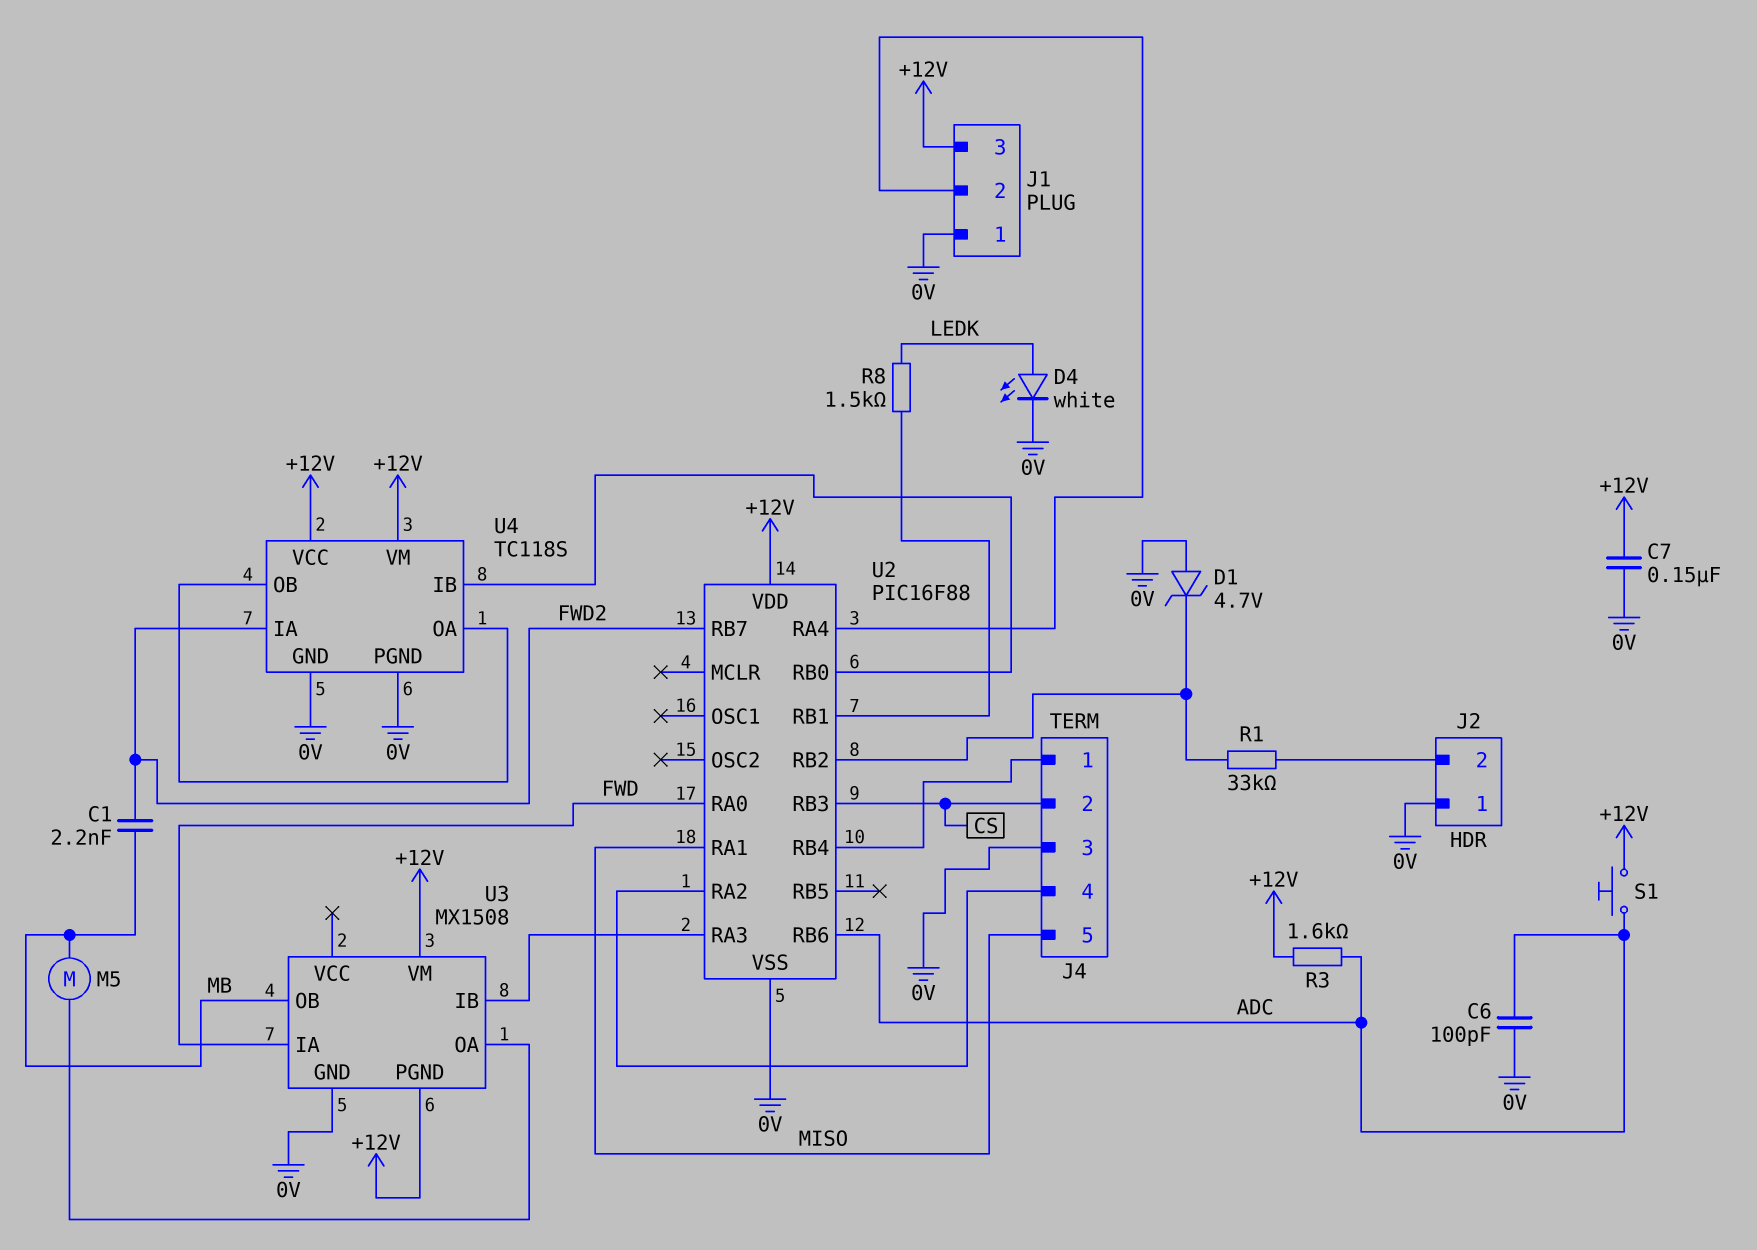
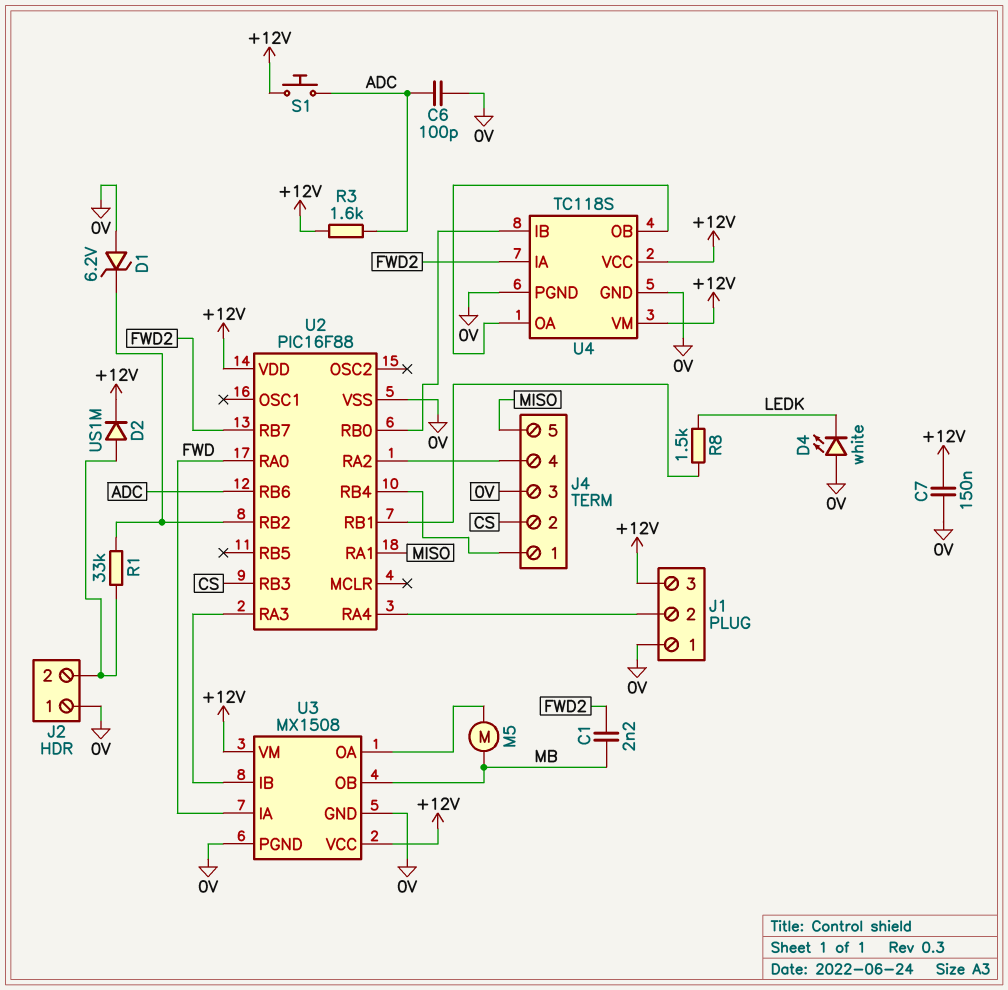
D1: zener 4.7V (A 0V, K U2/RB2) -> zener 6.2V (A 0V, K U2/RB2)
D2: none -> diode US1M (A J2/2, K +12V)
D4: LED white (A LEDK, K 0V) -> LED white (A 0V, K LEDK)
U3 pin PGND: +12V -> 0V
U3 pin VCC: none -> +12V

